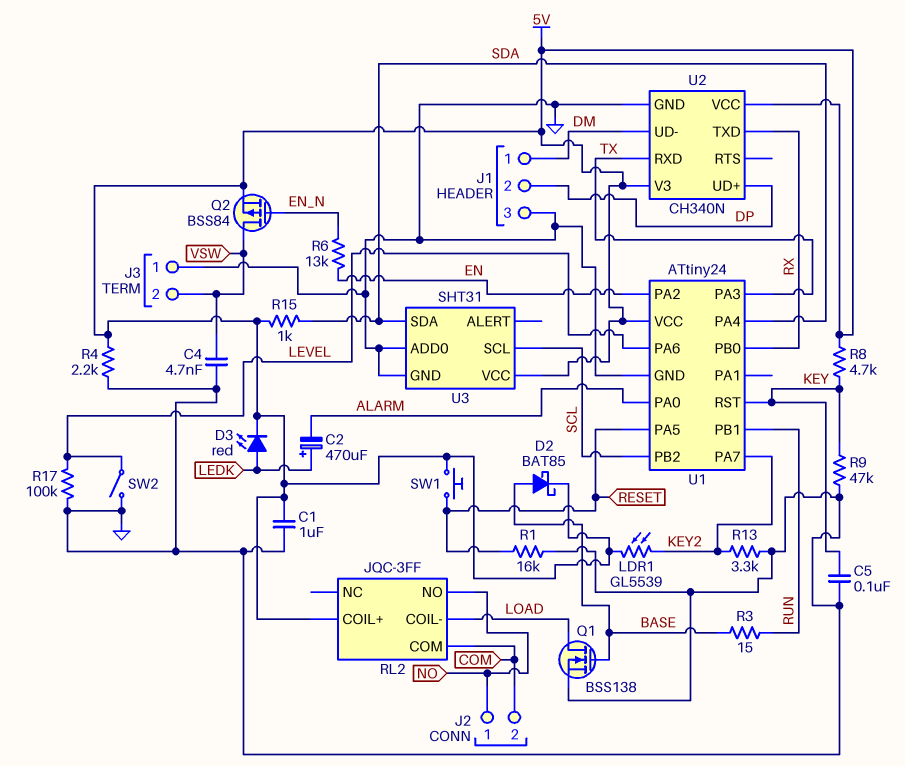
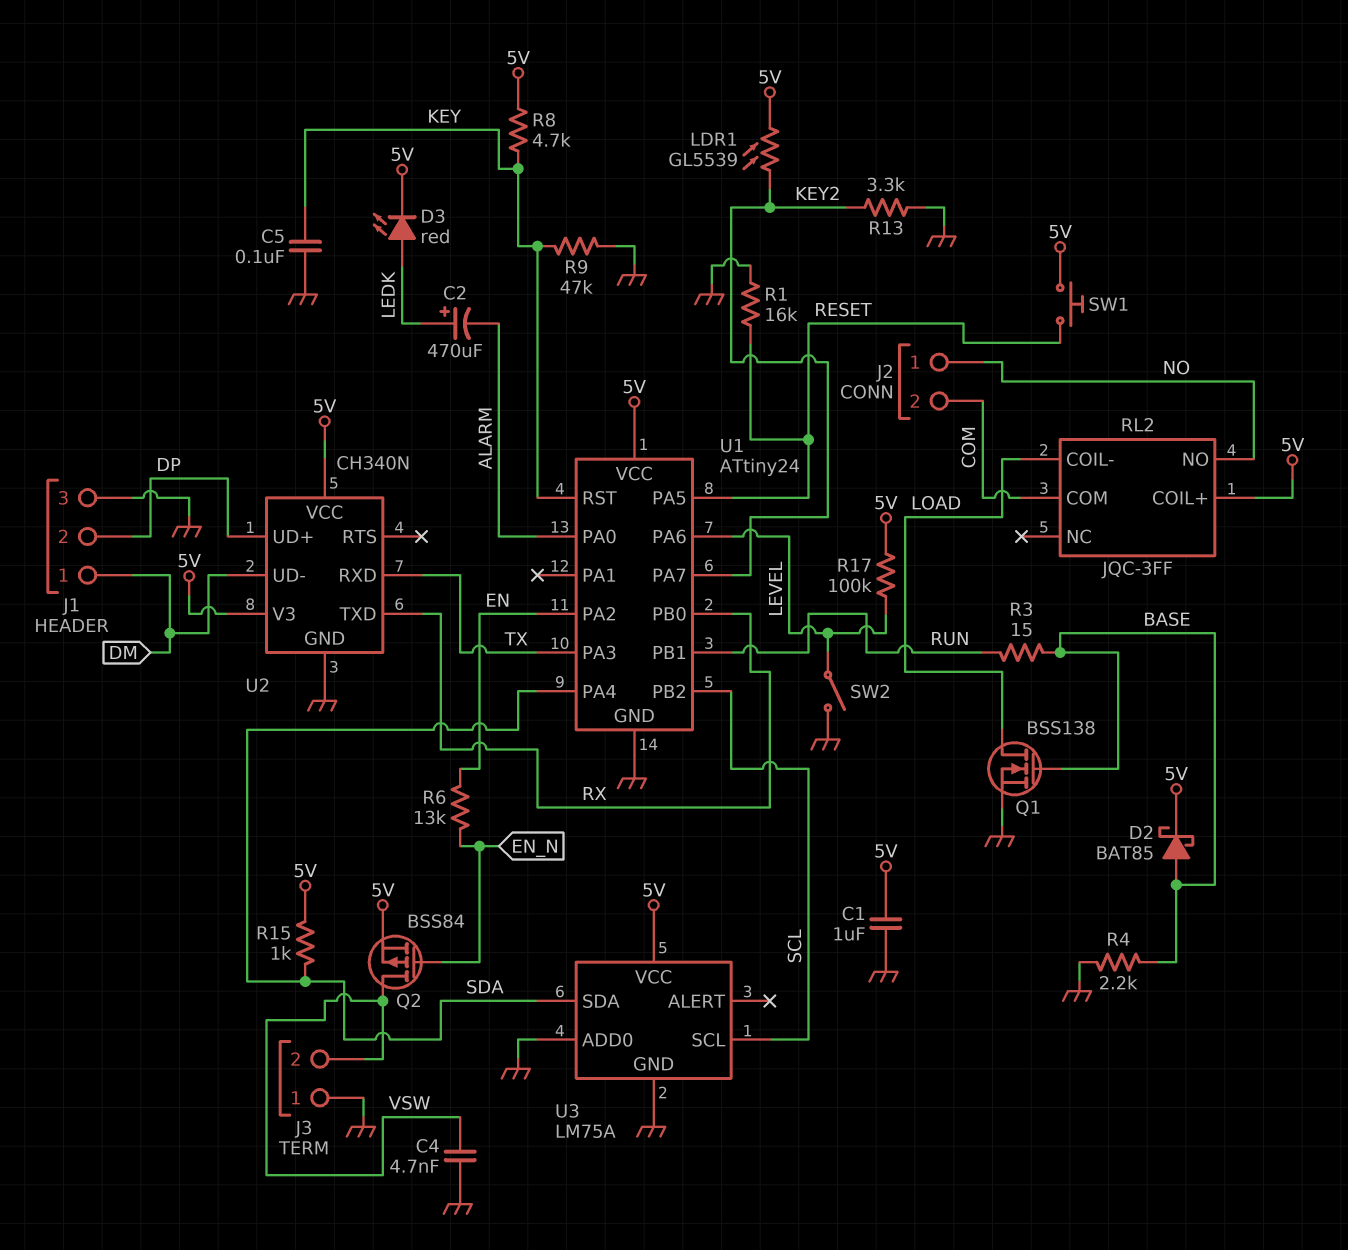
R4: 2.2k (5V, GND) -> 2.2k (BASE, GND)
R17: 100k (GND, LEVEL) -> 100k (5V, LEVEL)
U3: SHT31 -> LM75A

